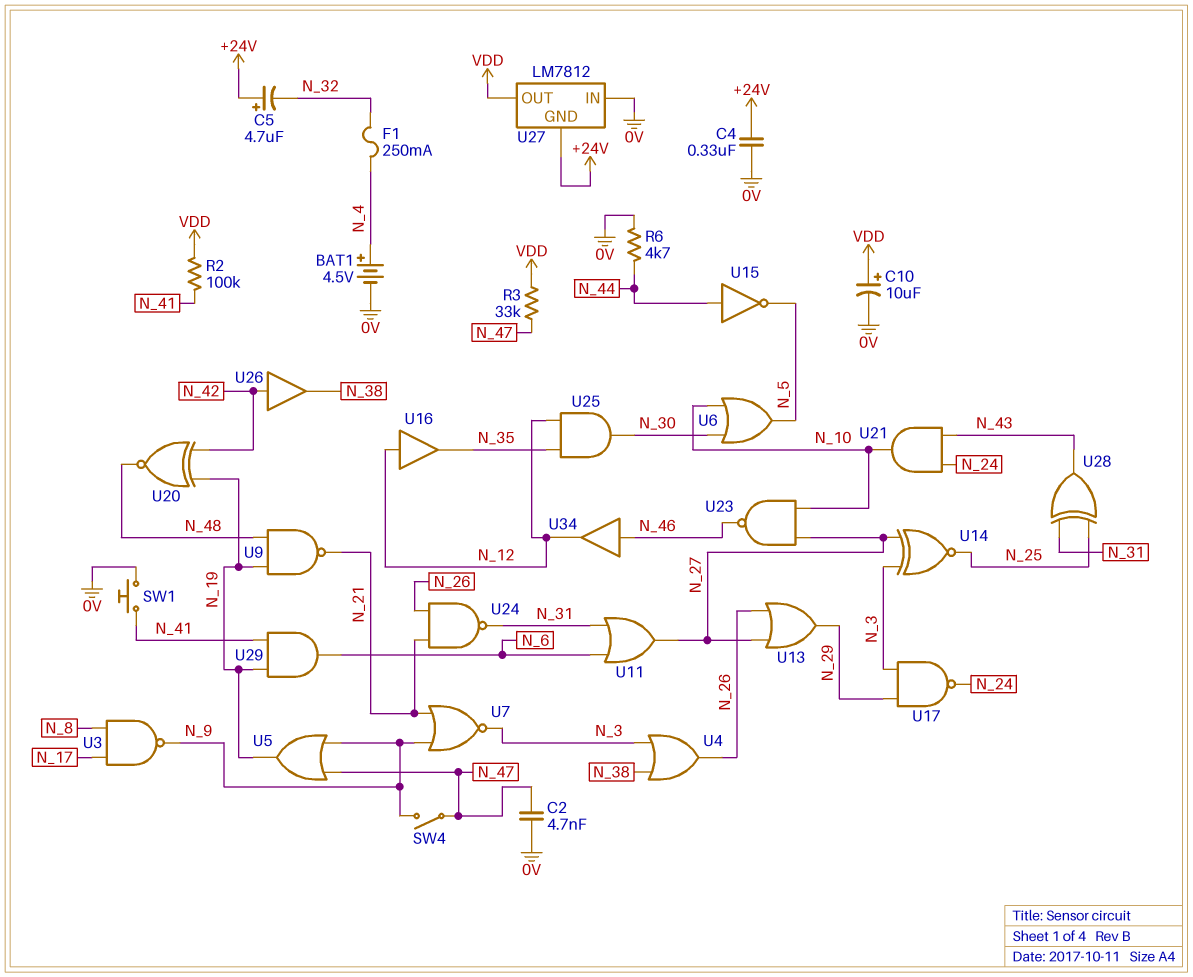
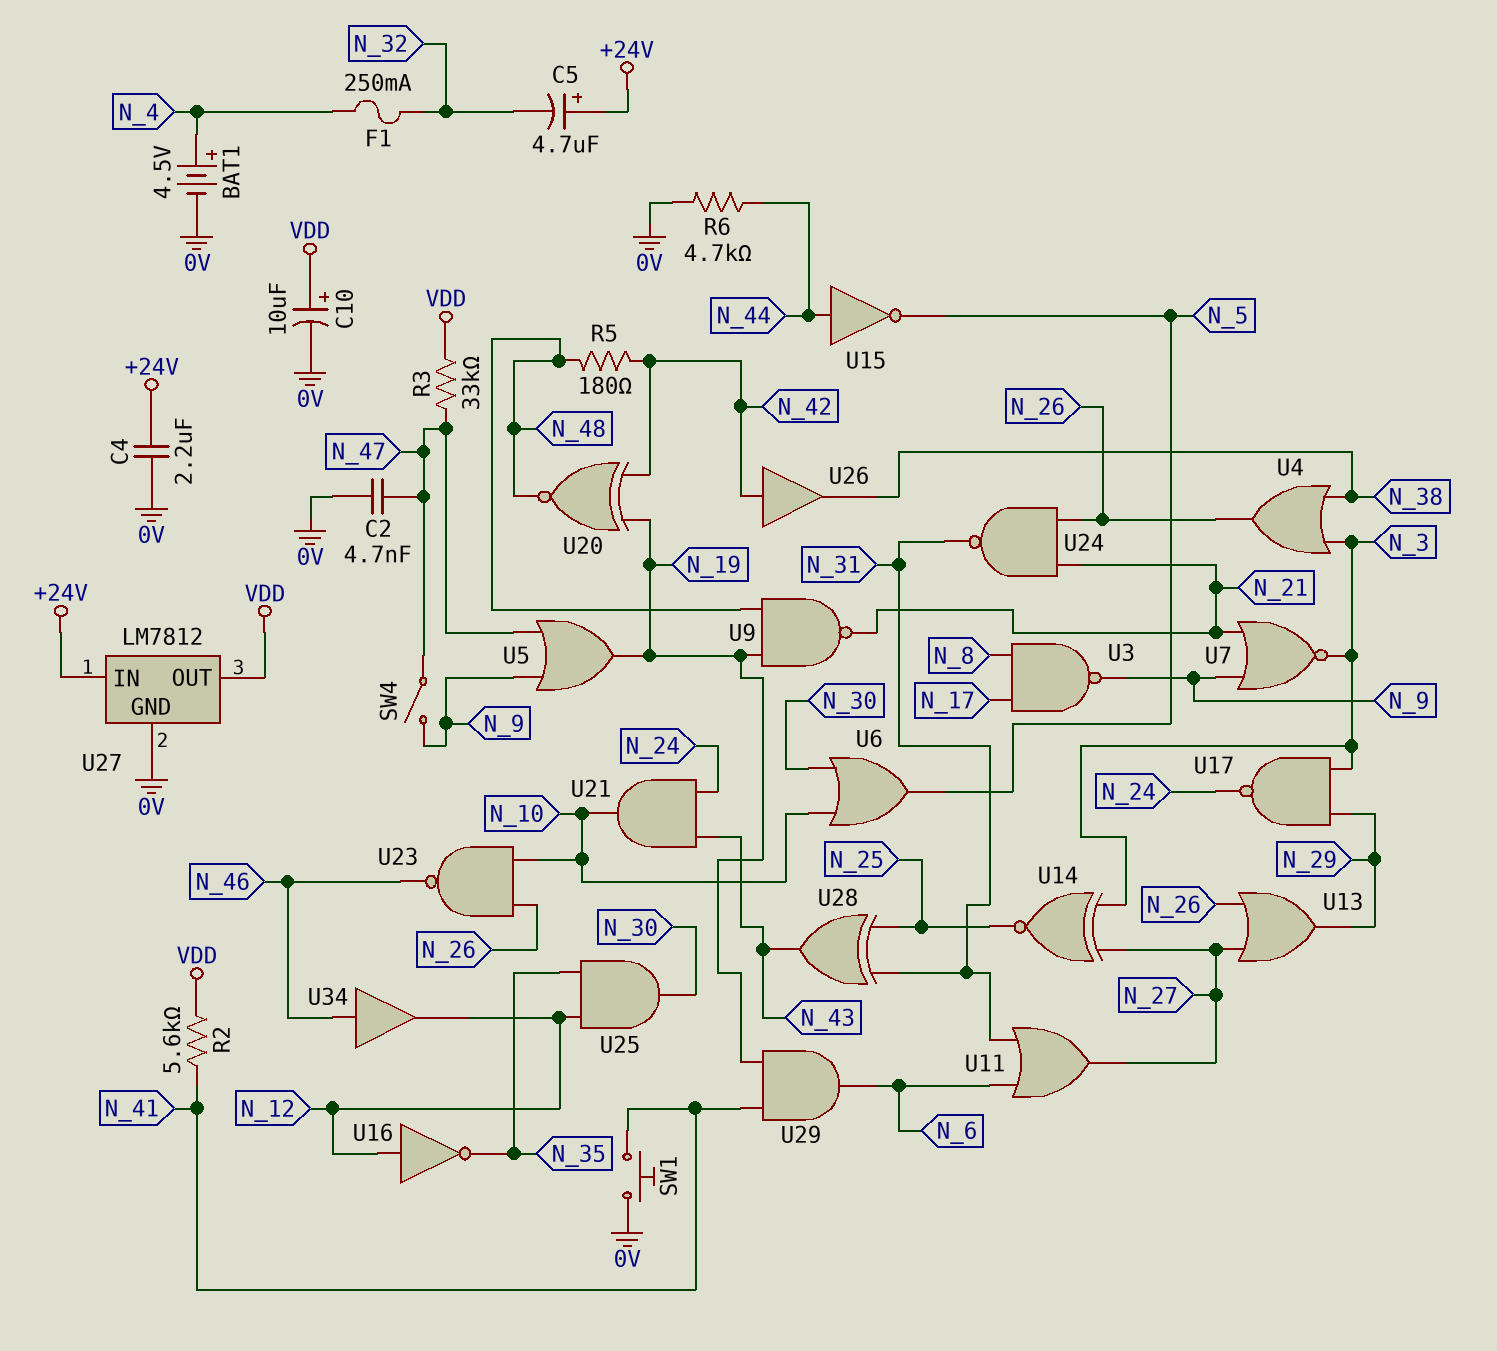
C4: 330nF (+24V, 0V) -> 2.2uF (+24V, 0V)
R2: 100k (N_41, VDD) -> 5.6k (N_41, VDD)
R5: none -> 180 (N_42, N_48)
U16: buffer (in N_12, out N_35) -> NOT (in N_12, out N_35)
U23: NAND (in N_10, in N_27, out N_46) -> NAND (in N_10, in N_26, out N_46)
U27 pin GND: +24V -> 0V
U27 pin IN: 0V -> +24V

